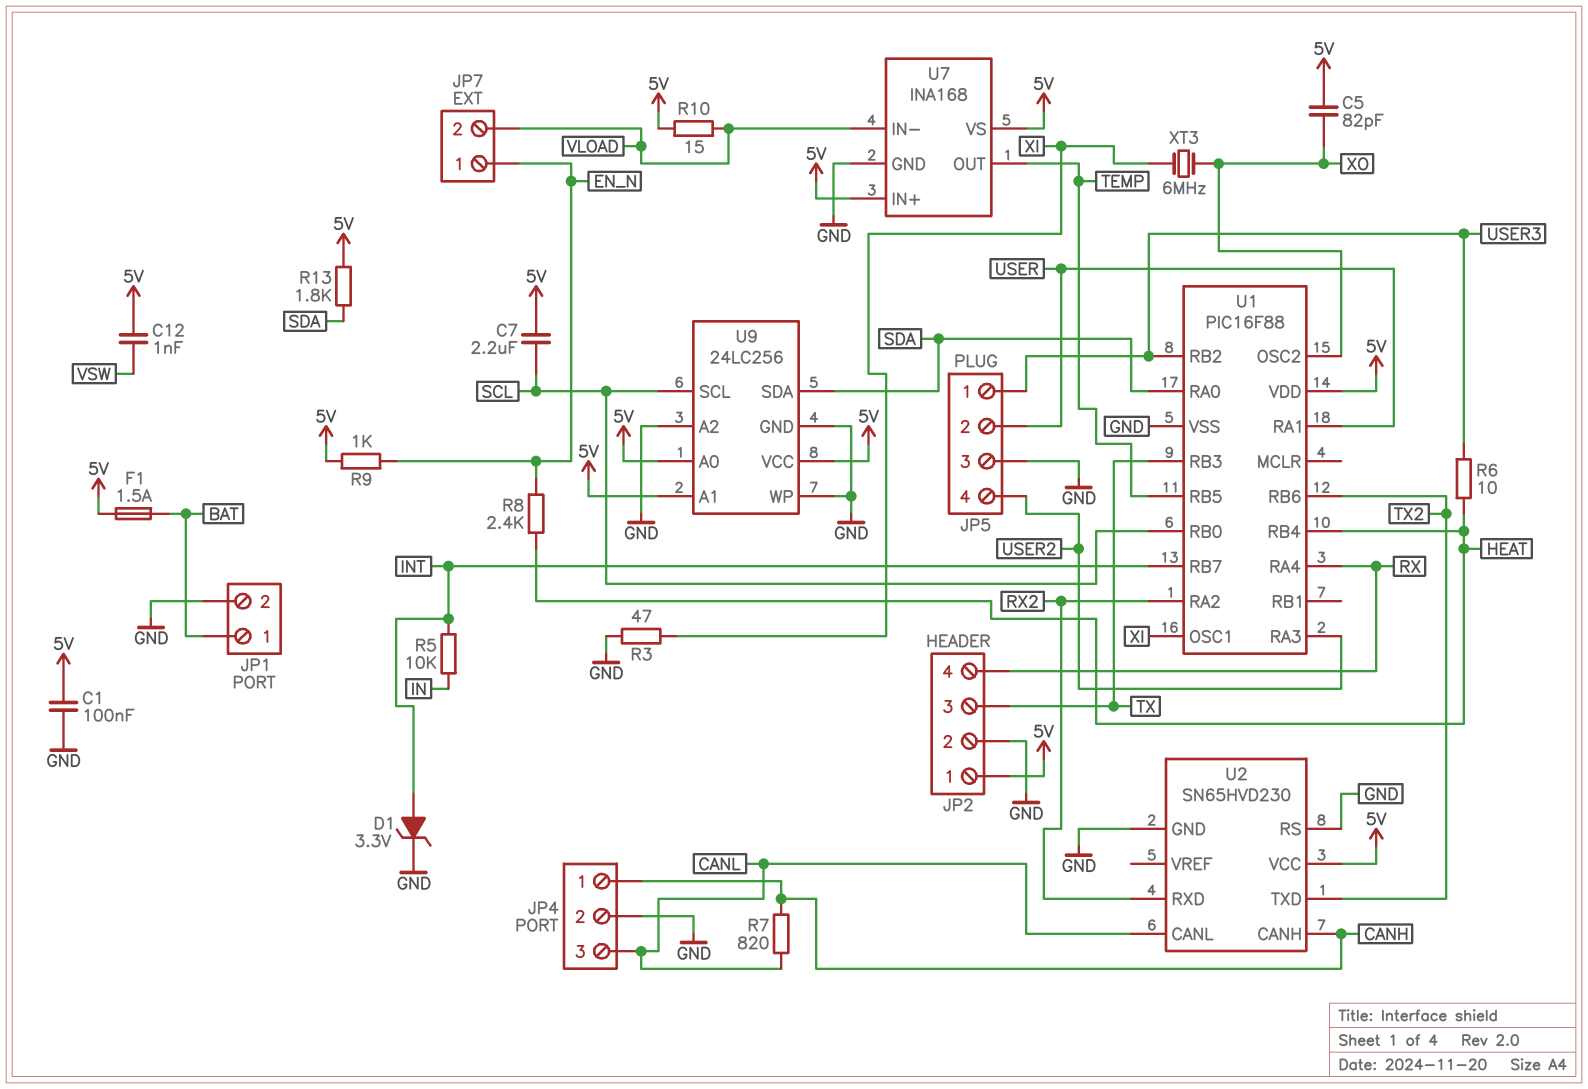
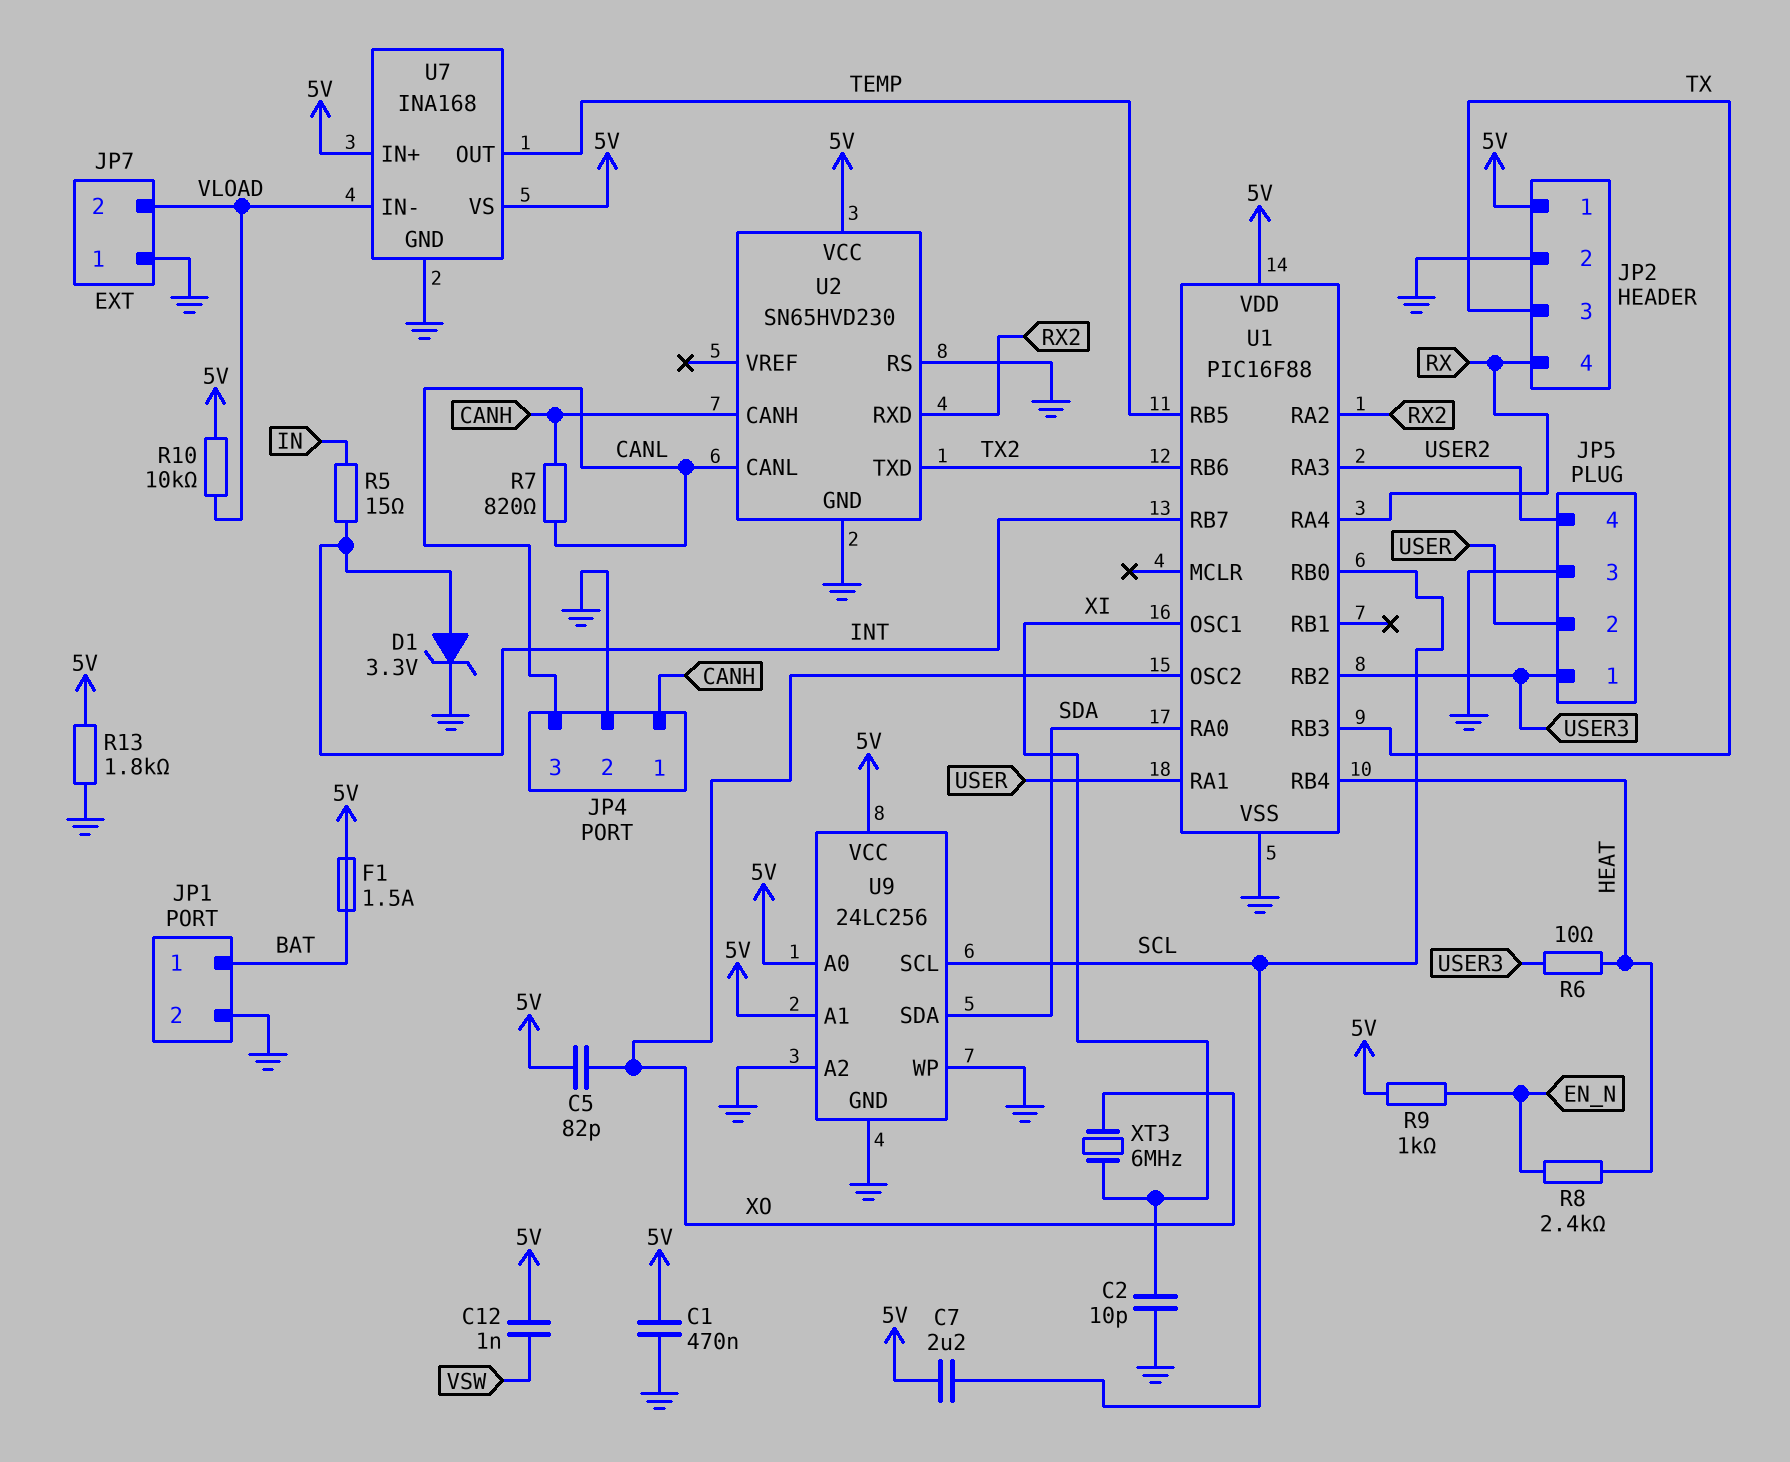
C1: 100nF (5V, GND) -> 470nF (5V, GND)
C2: none -> 10pF (GND, XI)
JP7 pin 1: EN_N -> GND
R3: 47 (GND, XI) -> none
R5: 10k (IN, INT) -> 15 (IN, INT)
R10: 15 (5V, VLOAD) -> 10k (5V, VLOAD)
R13: 1.8k (5V, SDA) -> 1.8k (5V, GND)

